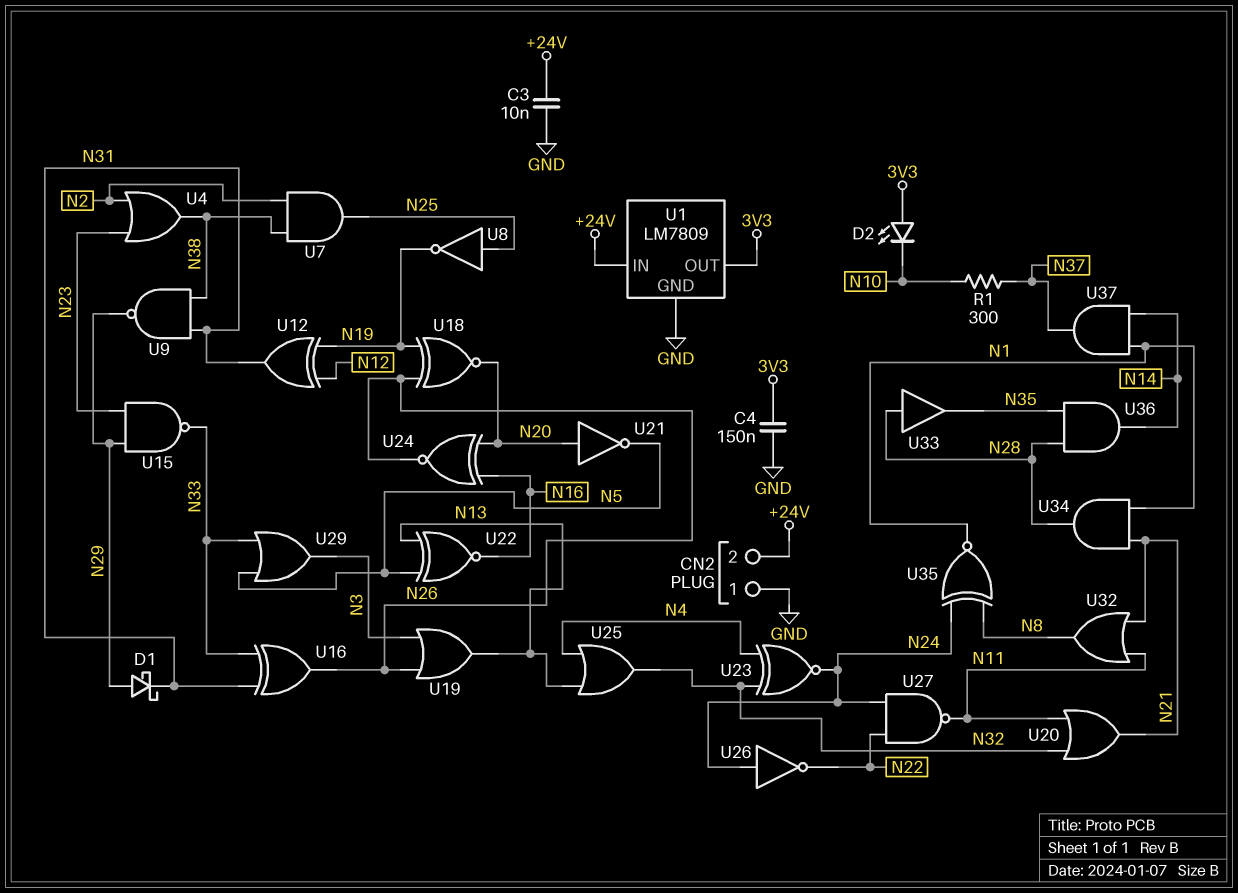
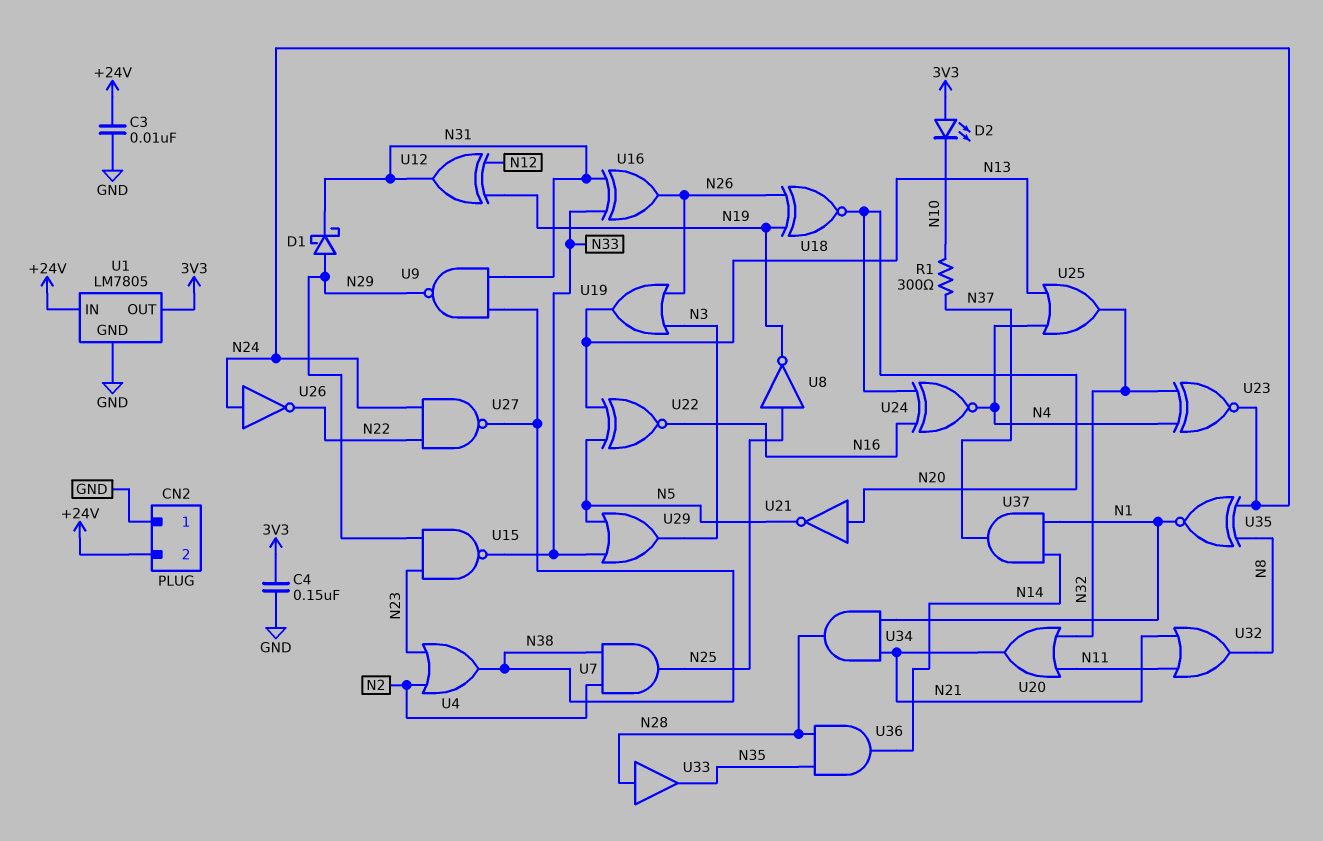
U1: LM7809 -> LM7805
U24: XNOR (in N16, in N20, out N26) -> XNOR (in N16, in N20, out N4)
U27: NAND (in N22, in N24, out N11) -> NAND (in N22, in N24, out N38)

